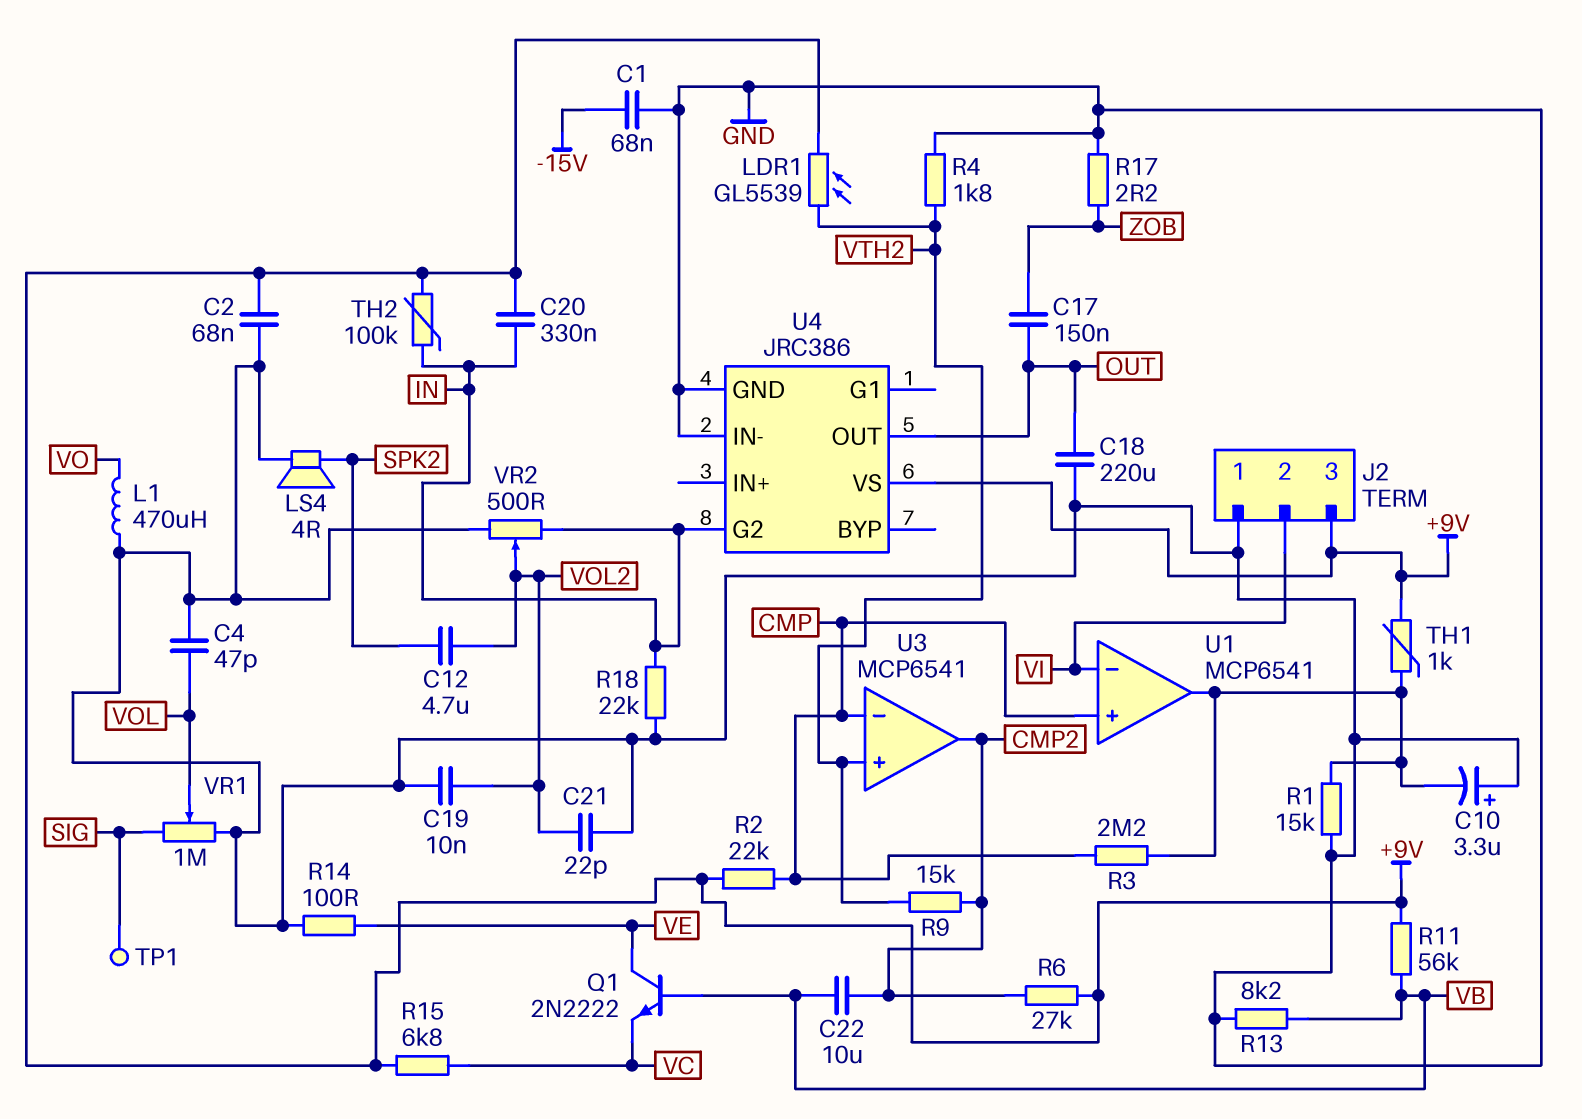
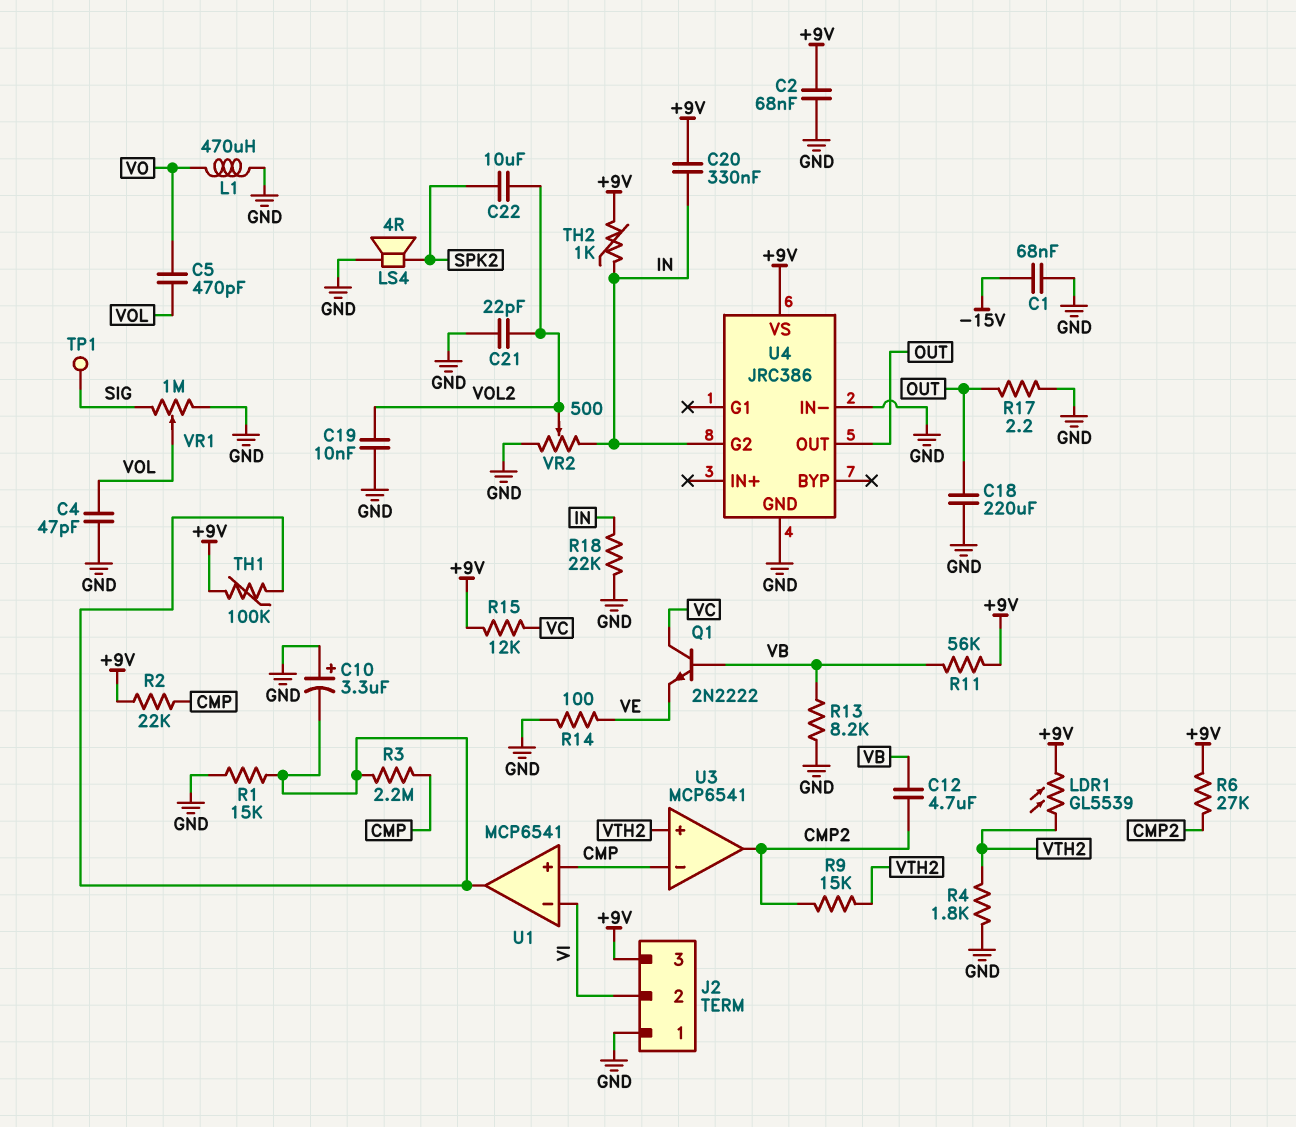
C5: none -> 470pF (VO, VOL)
C12: 4.7uF (SPK2, VOL2) -> 4.7uF (CMP2, VB)
C17: 150nF (OUT, ZOB) -> none
C22: 10uF (CMP2, VB) -> 10uF (SPK2, VOL2)
Q1: NPN 2N2222 (B VB, C VE, E VC) -> NPN 2N2222 (B VB, C VC, E VE)
R15: 6.8k (+9V, VC) -> 12k (+9V, VC)
R17: 2.2 (GND, ZOB) -> 2.2 (GND, OUT)
TH1: 1k (+9V, U1/out) -> 100k (+9V, U1/out)
TH2: 100k (+9V, IN) -> 1k (+9V, IN)

